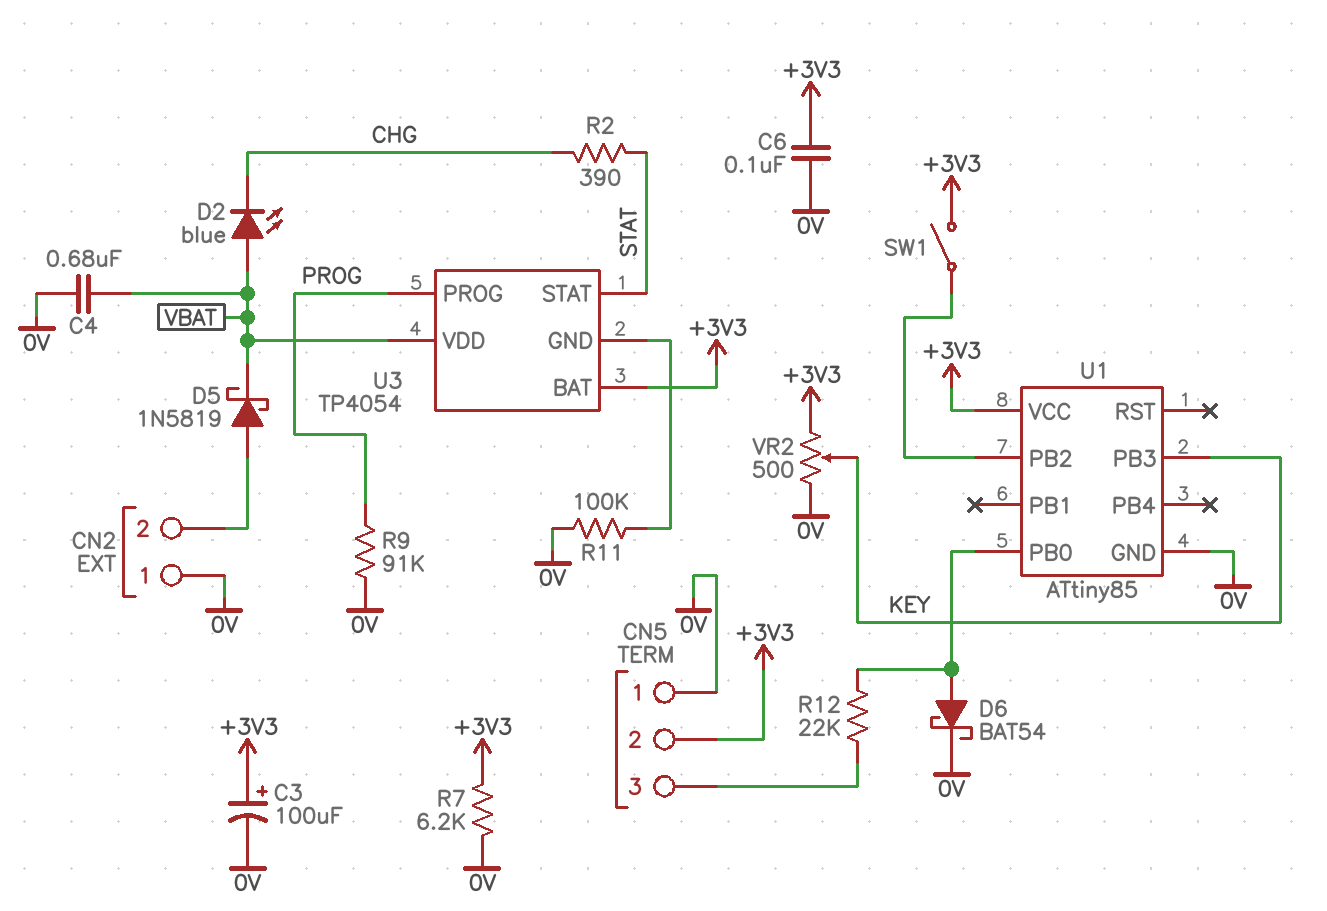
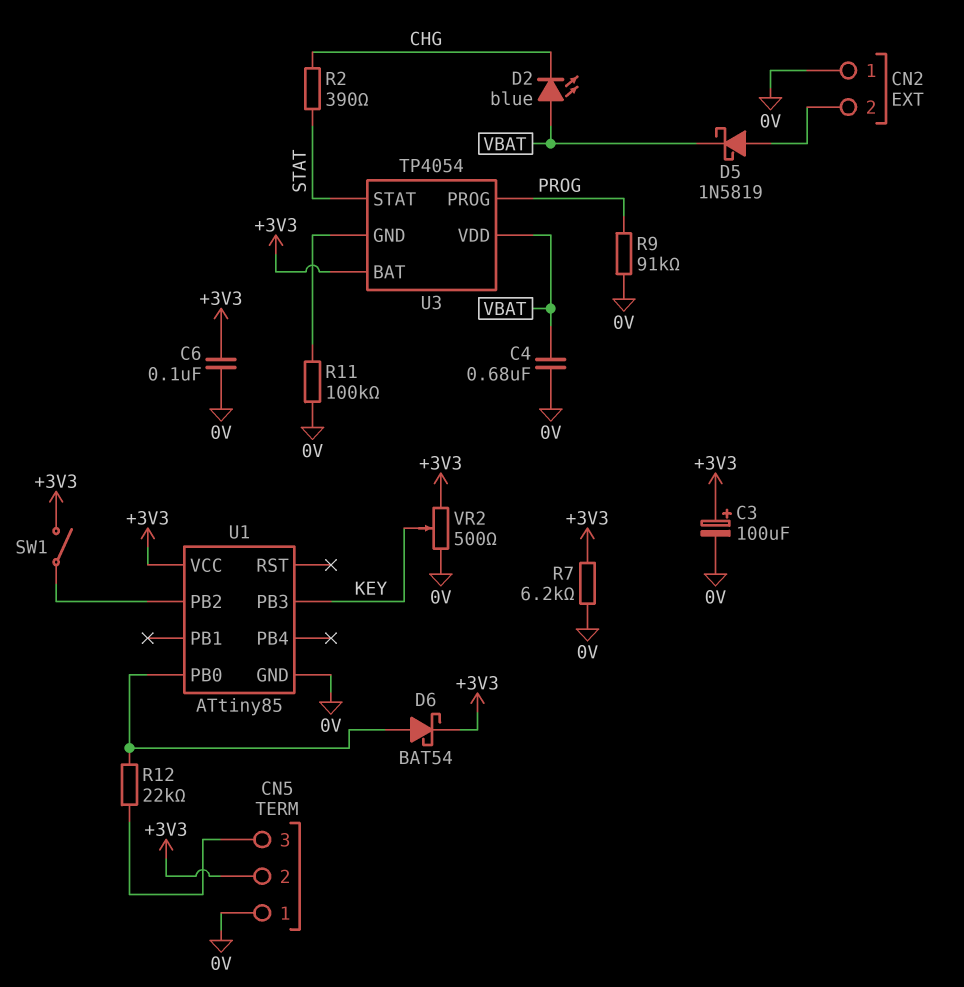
D6: schottky BAT54 (A U1/PB0, K 0V) -> schottky BAT54 (A U1/PB0, K +3V3)

